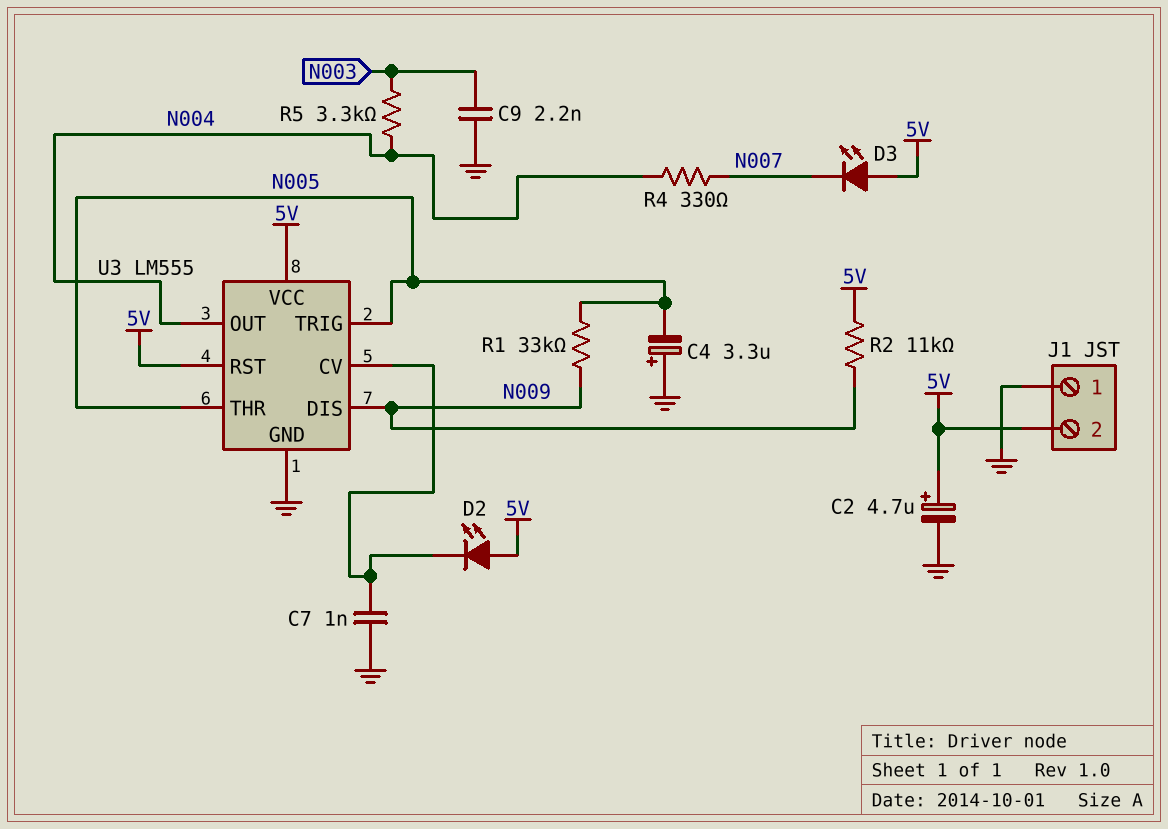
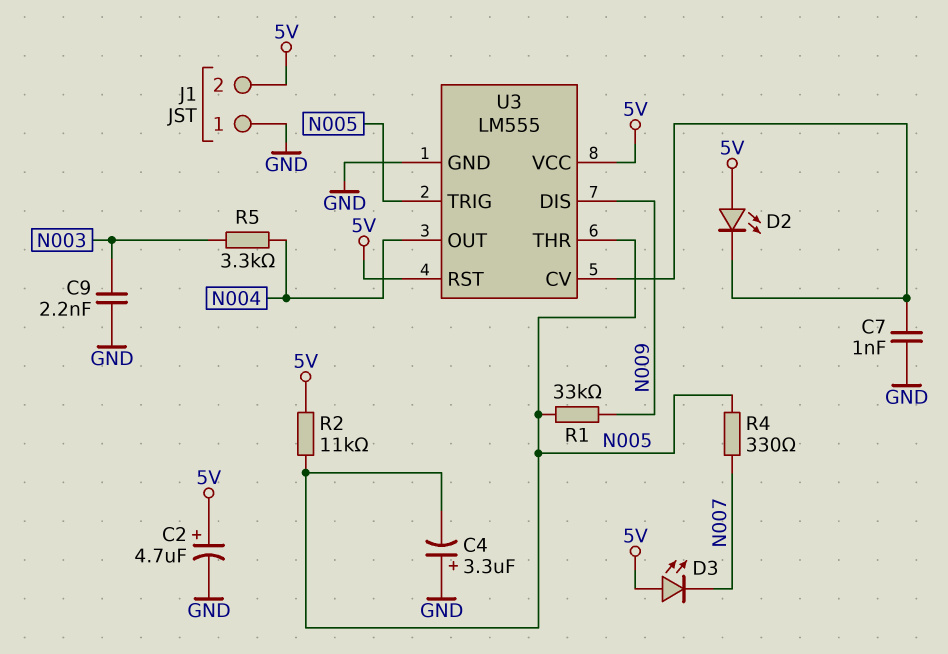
R2: 11k (5V, N009) -> 11k (5V, N005)
R4: 330 (N004, N007) -> 330 (N005, N007)

